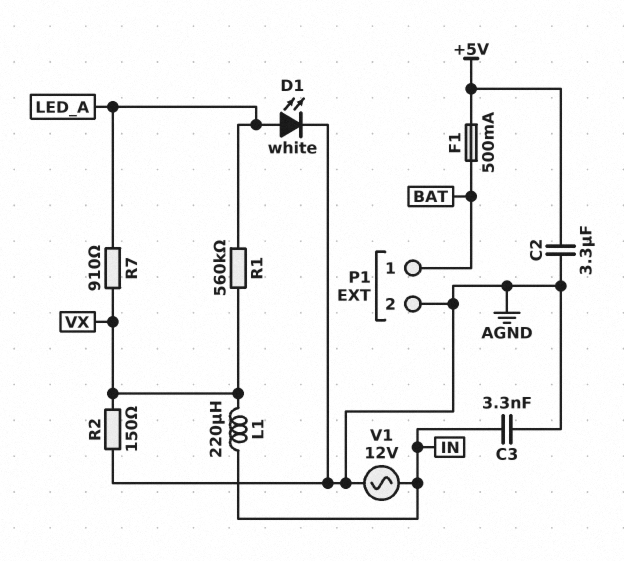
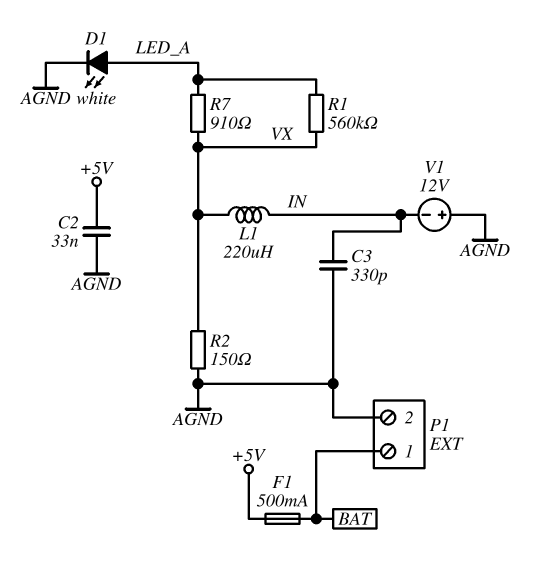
C2: 3.3uF (+5V, AGND) -> 33nF (+5V, AGND)
C3: 3.3nF (AGND, IN) -> 330pF (AGND, IN)
V1: AC 12V (AGND, IN) -> 12V (plus AGND, minus IN)

